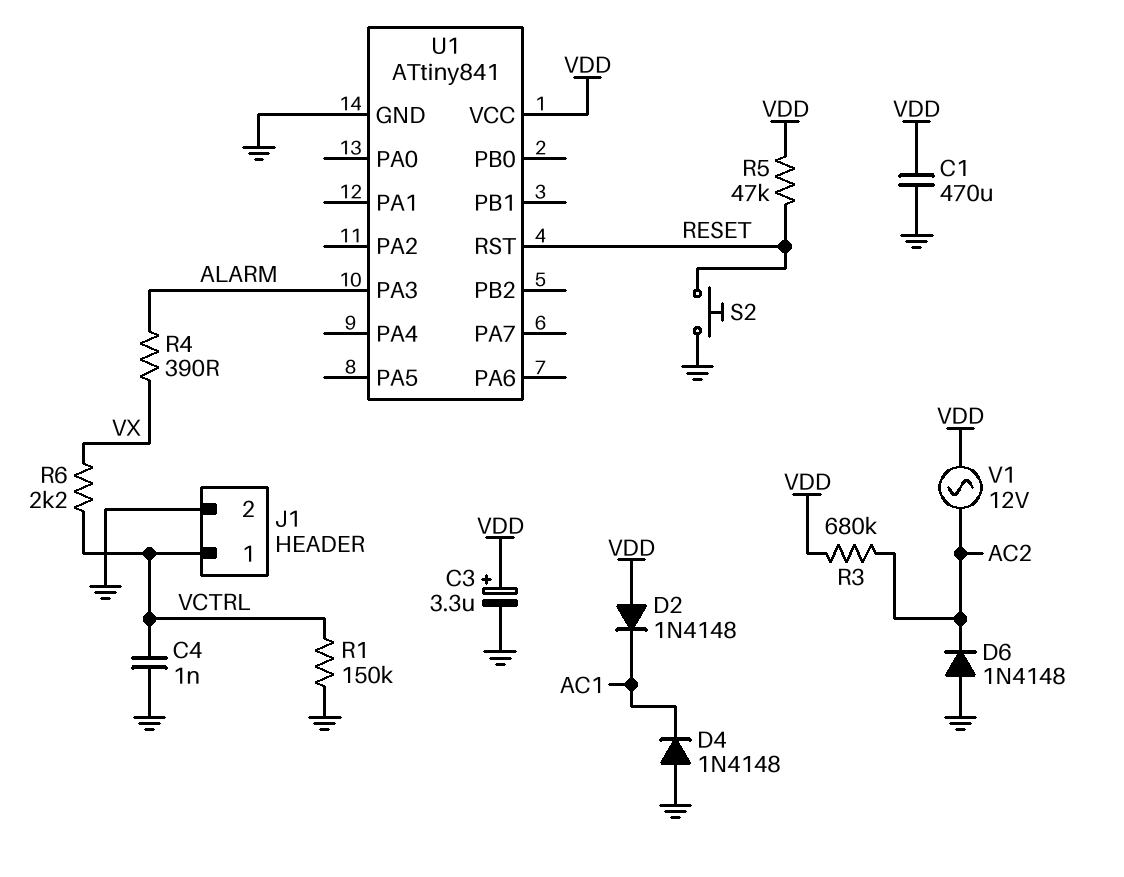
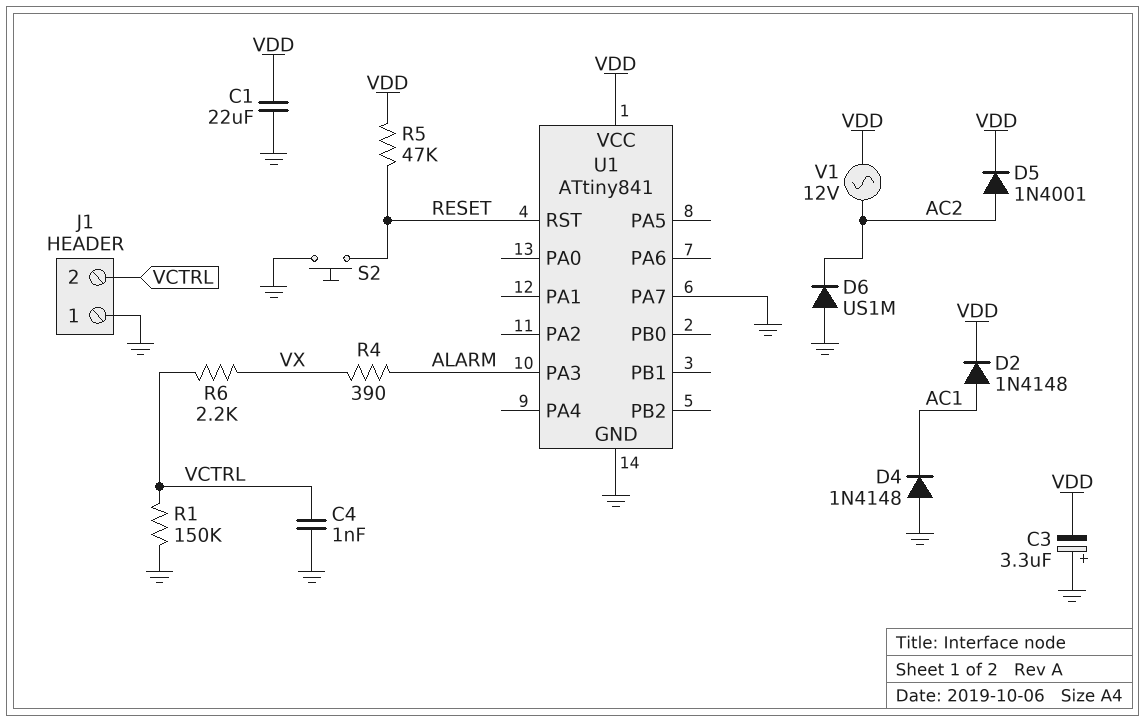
C1: 470uF (GND, VDD) -> 22uF (GND, VDD)
C3: 3.3uF (plus VDD, minus GND) -> 3.3uF (plus GND, minus VDD)
D2: diode 1N4148 (A VDD, K AC1) -> diode 1N4148 (A AC1, K VDD)
D5: none -> diode 1N4001 (A AC2, K VDD)
D6: diode 1N4148 (A GND, K AC2) -> diode US1M (A GND, K AC2)
J1 pin 1: VCTRL -> GND
J1 pin 2: GND -> VCTRL
R3: 680k (AC2, VDD) -> none
U1 pin PA7: none -> GND

